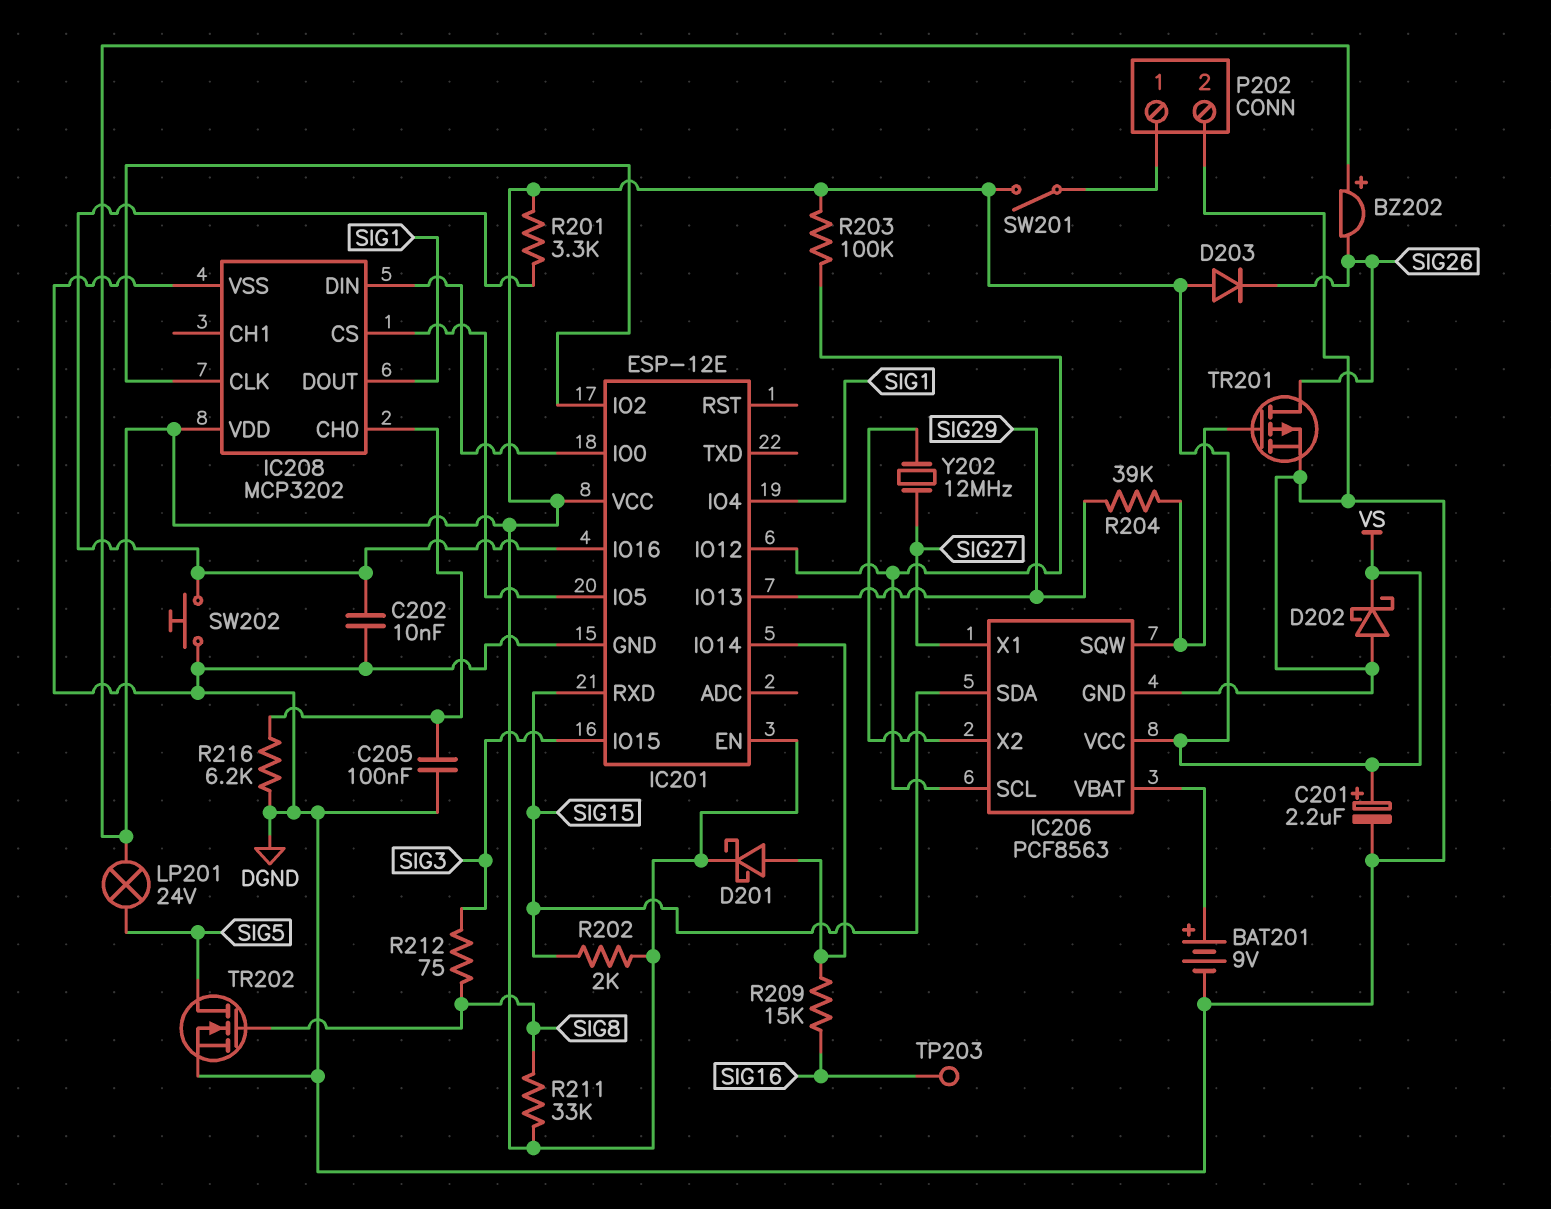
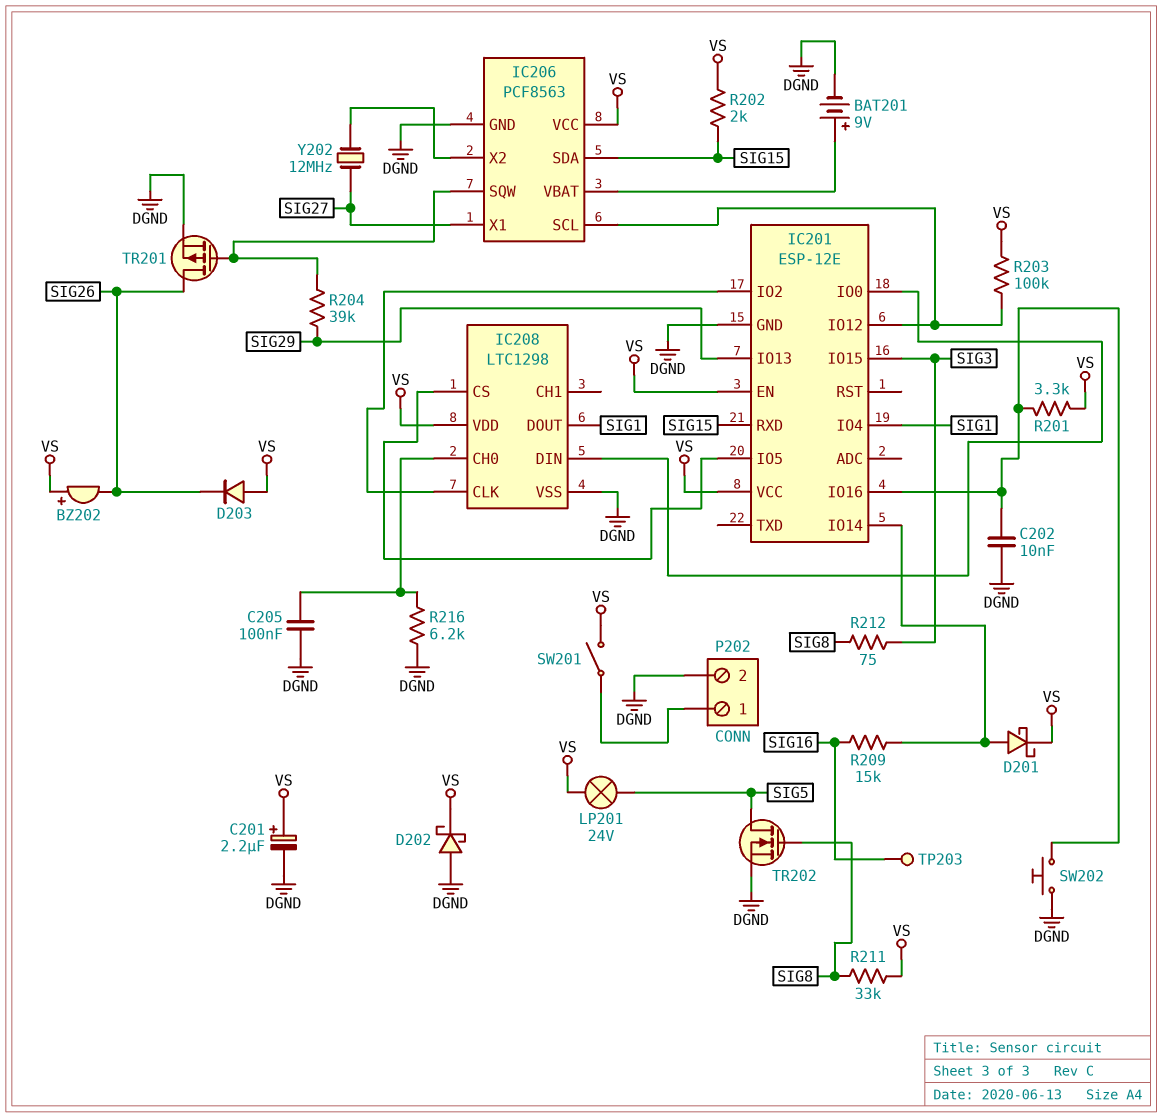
IC208: MCP3202 -> LTC1298

